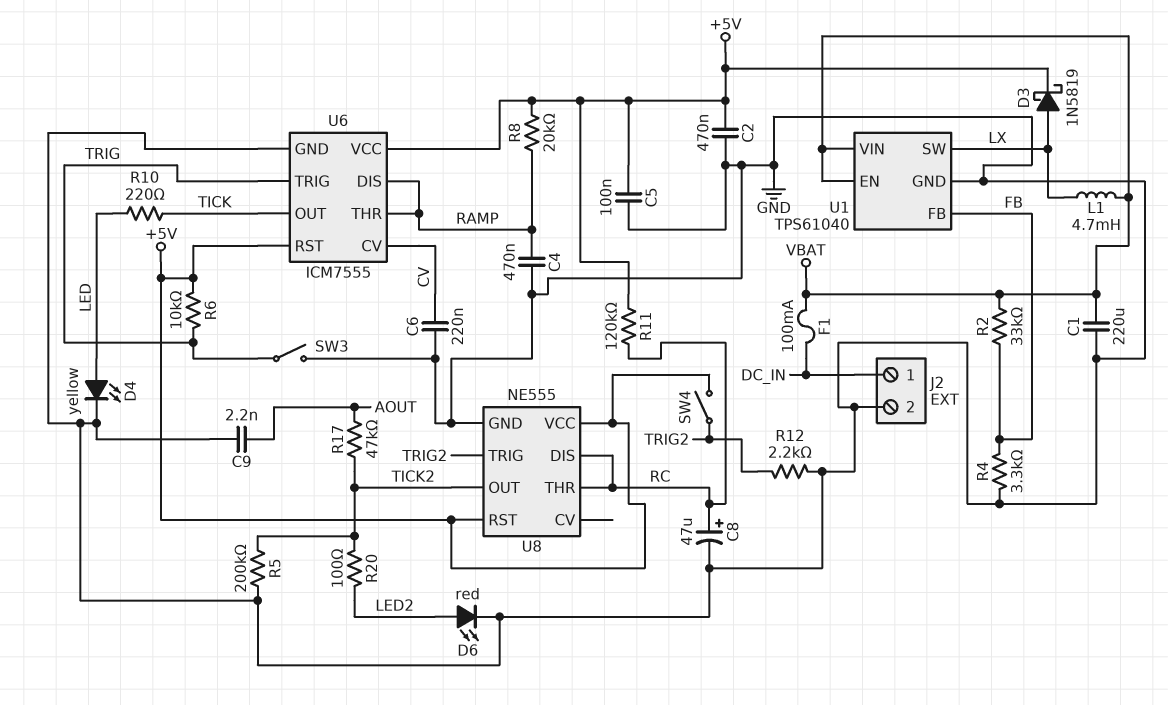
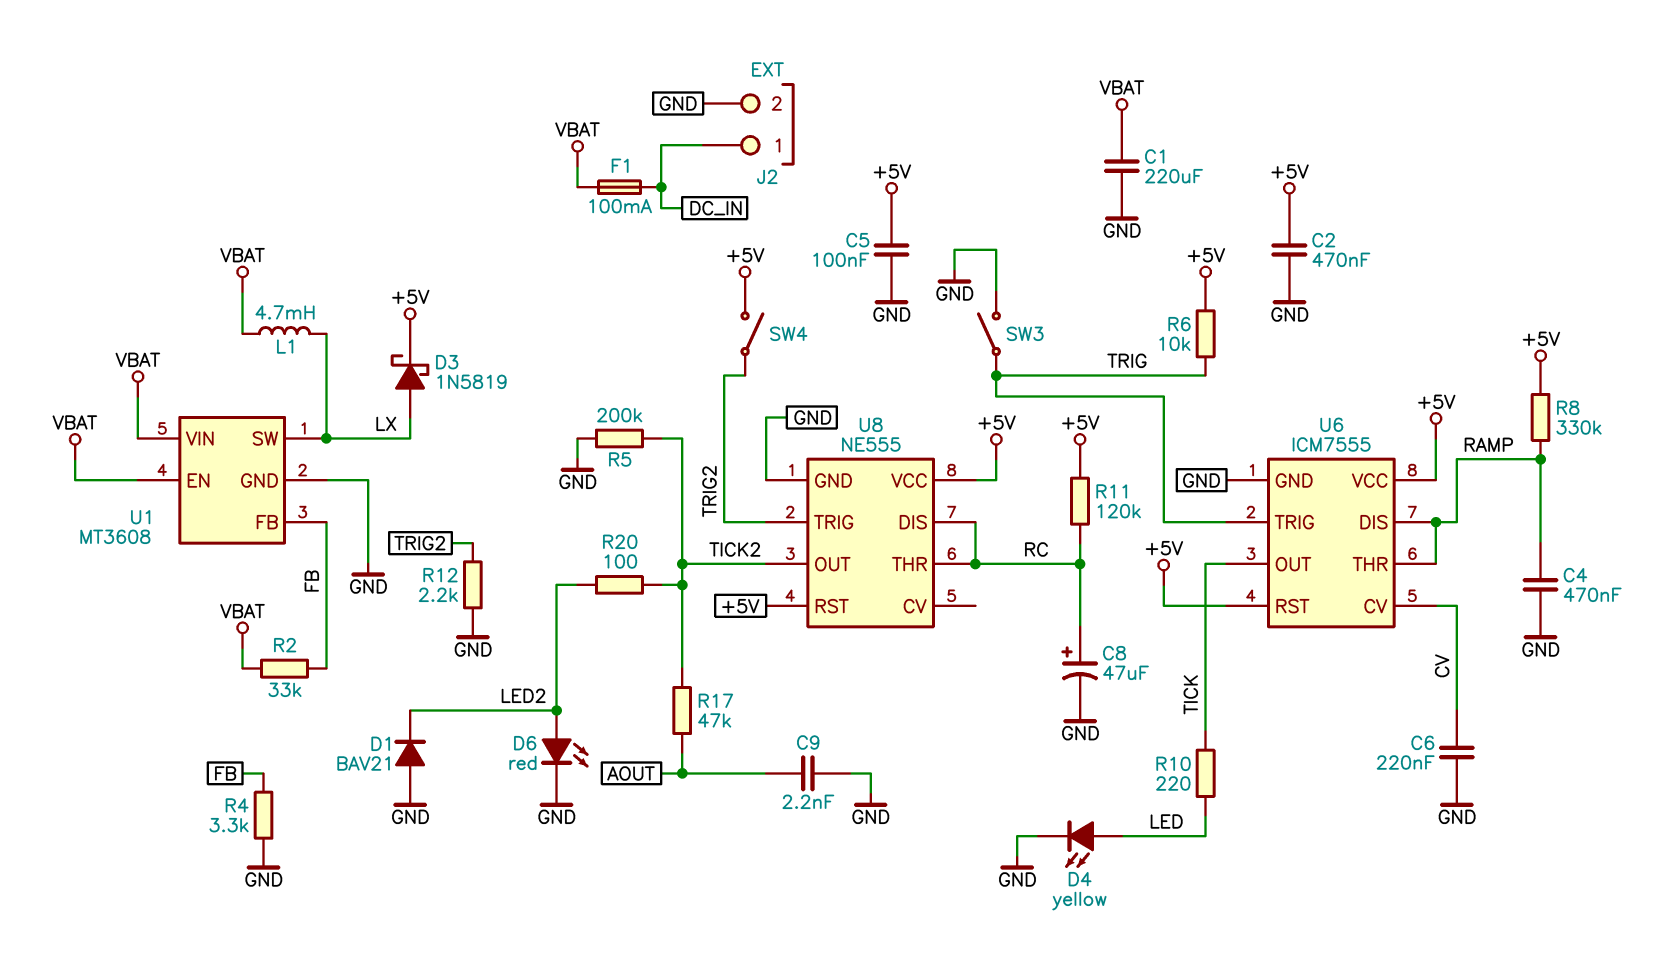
D1: none -> diode BAV21 (A GND, K LED2)
R8: 20k (+5V, RAMP) -> 330k (+5V, RAMP)
U1: TPS61040 -> MT3608

